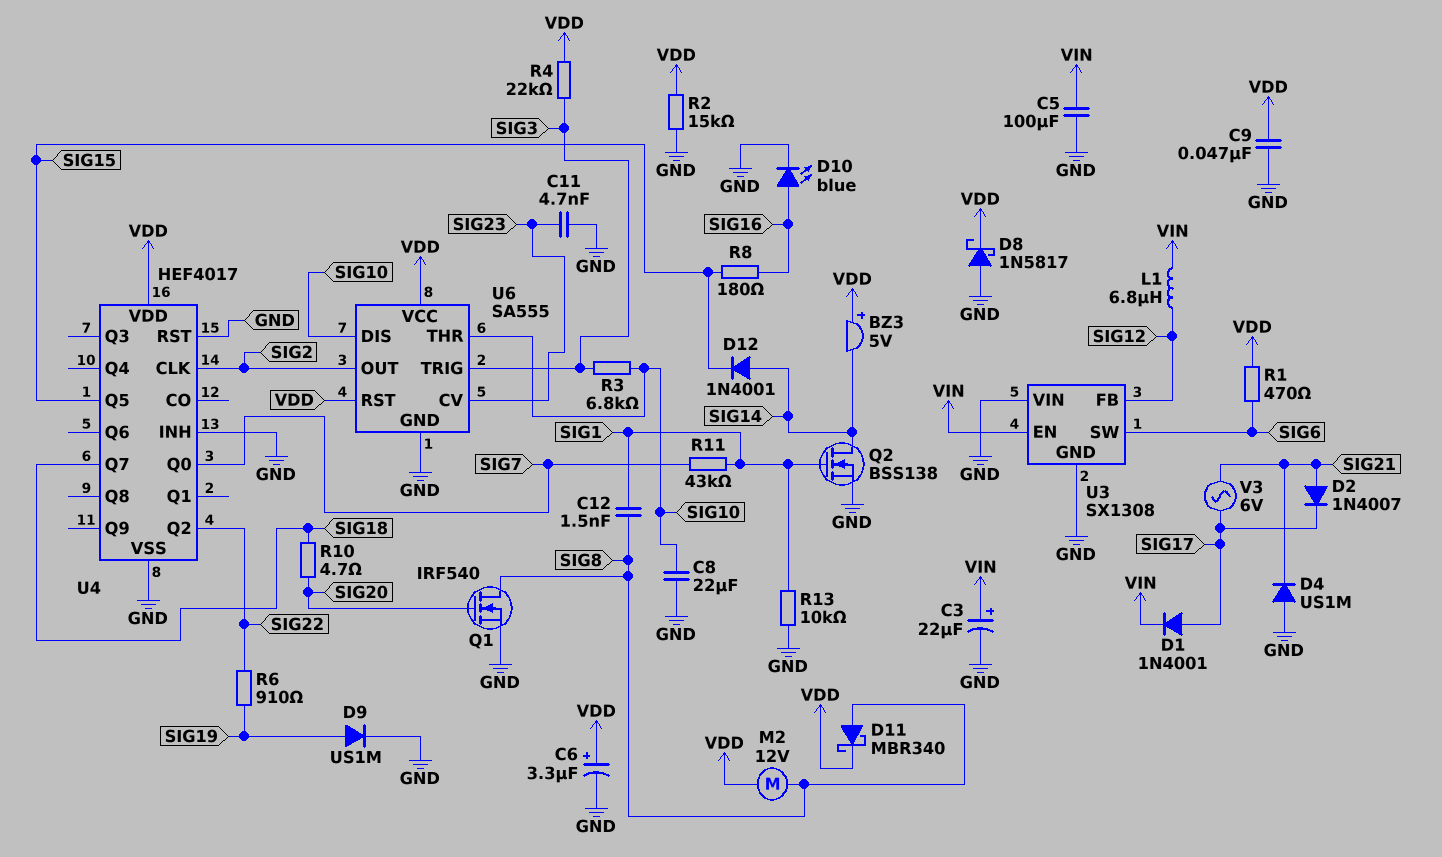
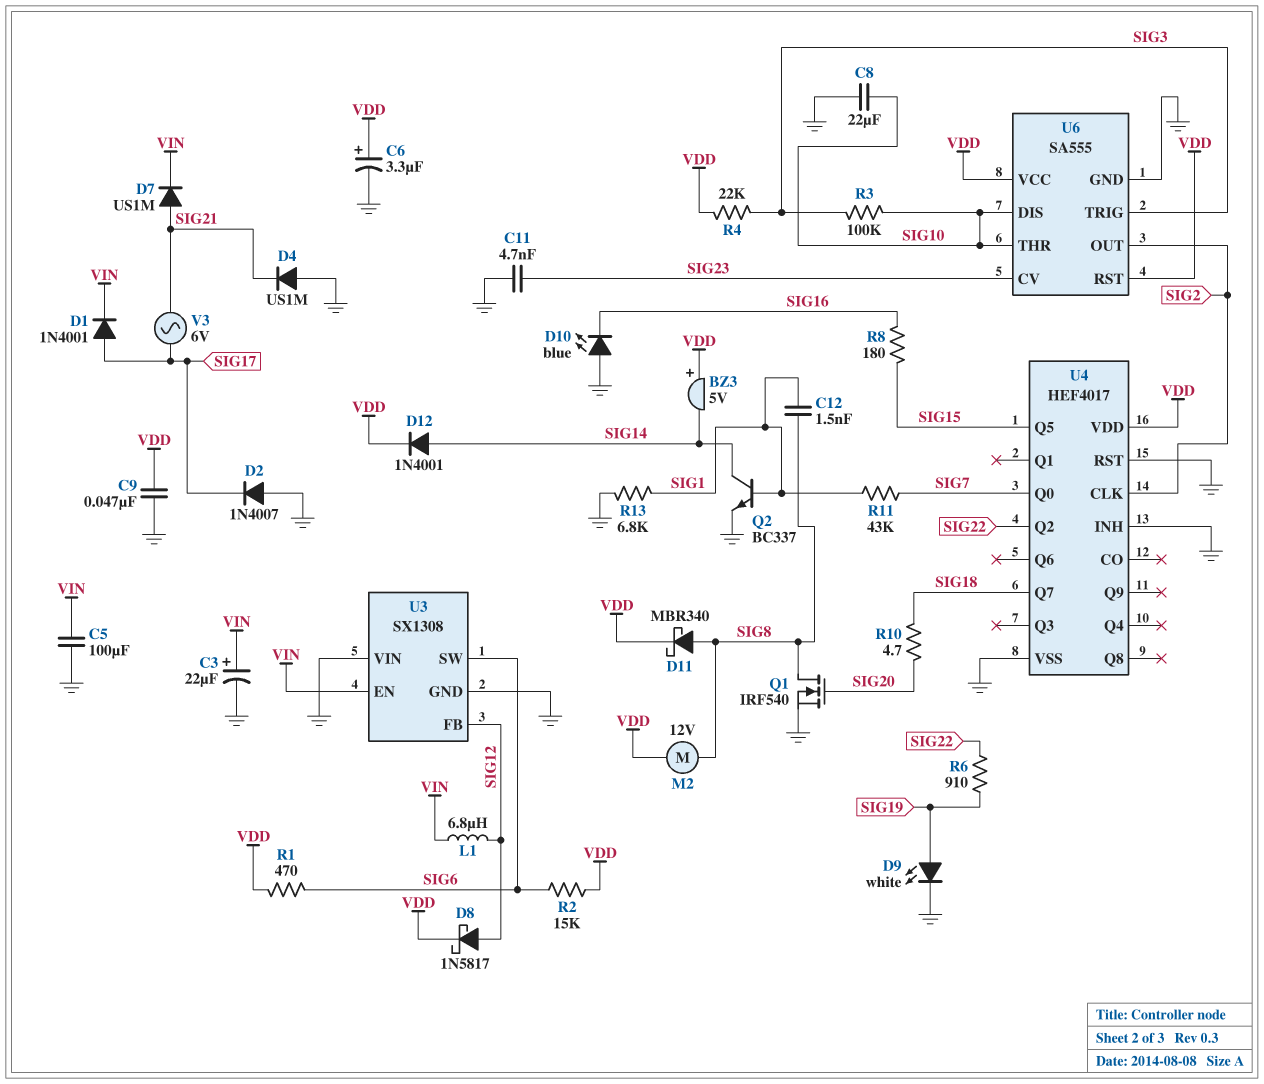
D2: diode 1N4007 (A SIG21, K SIG17) -> diode 1N4007 (A GND, K SIG17)
D7: none -> diode US1M (A SIG21, K VIN)
D8: schottky 1N5817 (A GND, K VDD) -> schottky 1N5817 (A SIG12, K VDD)
D9: diode US1M (A SIG19, K GND) -> LED white (A SIG19, K GND)
D10: LED blue (A SIG16, K GND) -> LED blue (A GND, K SIG16)
D12: diode 1N4001 (A SIG14, K SIG15) -> diode 1N4001 (A SIG14, K VDD)
Q2: NMOS BSS138 (G SIG1, D SIG14, S GND) -> NPN BC337 (B SIG1, C SIG14, E GND)
R2: 15k (GND, VDD) -> 15k (SIG6, VDD)
R3: 6.8k (SIG3, SIG10) -> 100k (SIG3, SIG10)
R13: 10k (GND, SIG1) -> 6.8k (GND, SIG1)

